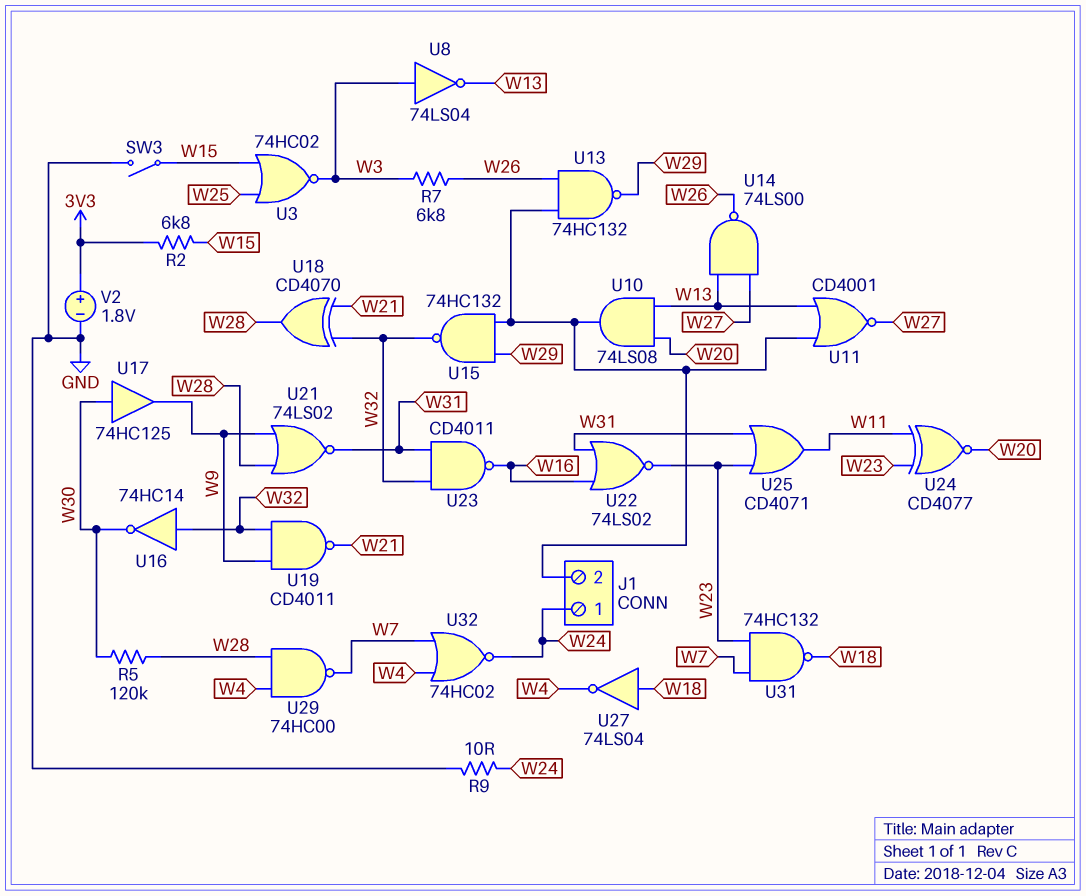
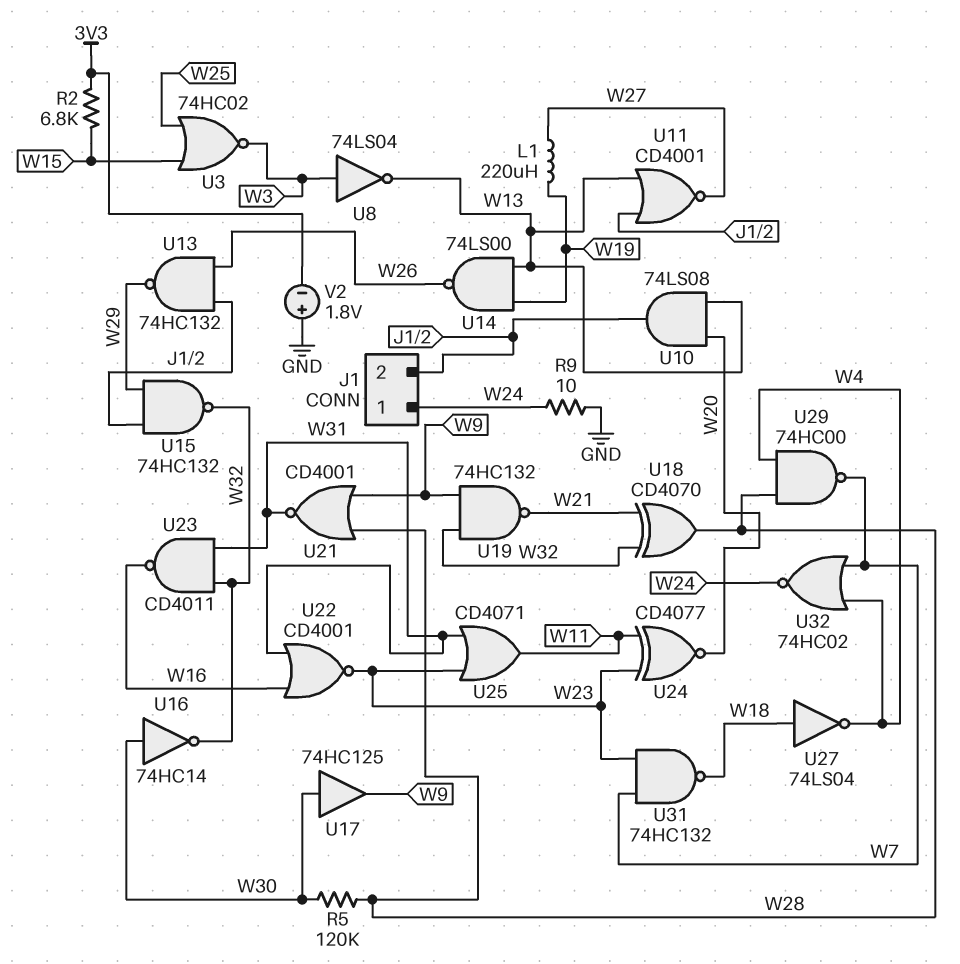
L1: none -> 220uH (W19, W27)
R7: 6.8k (W3, W26) -> none
SW3: switch (GND, W15) -> none
U14: NAND 74LS00 (in W13, in W27, out W26) -> NAND 74LS00 (in W13, in W19, out W26)
U16: NOT 74HC14 (in W32, out W30) -> NOT 74HC14 (in W30, out W32)
U19: NAND CD4011 (in W9, in W32, out W21) -> NAND 74HC132 (in W9, in W32, out W21)
U21: NOR 74LS02 (in W9, in W28, out W31) -> NOR CD4001 (in W9, in W28, out W31)
U22: NOR 74LS02 (in W16, in W31, out W23) -> NOR CD4001 (in W16, in W31, out W23)
V2: 1.8V (plus 3V3, minus GND) -> 1.8V (plus GND, minus 3V3)

